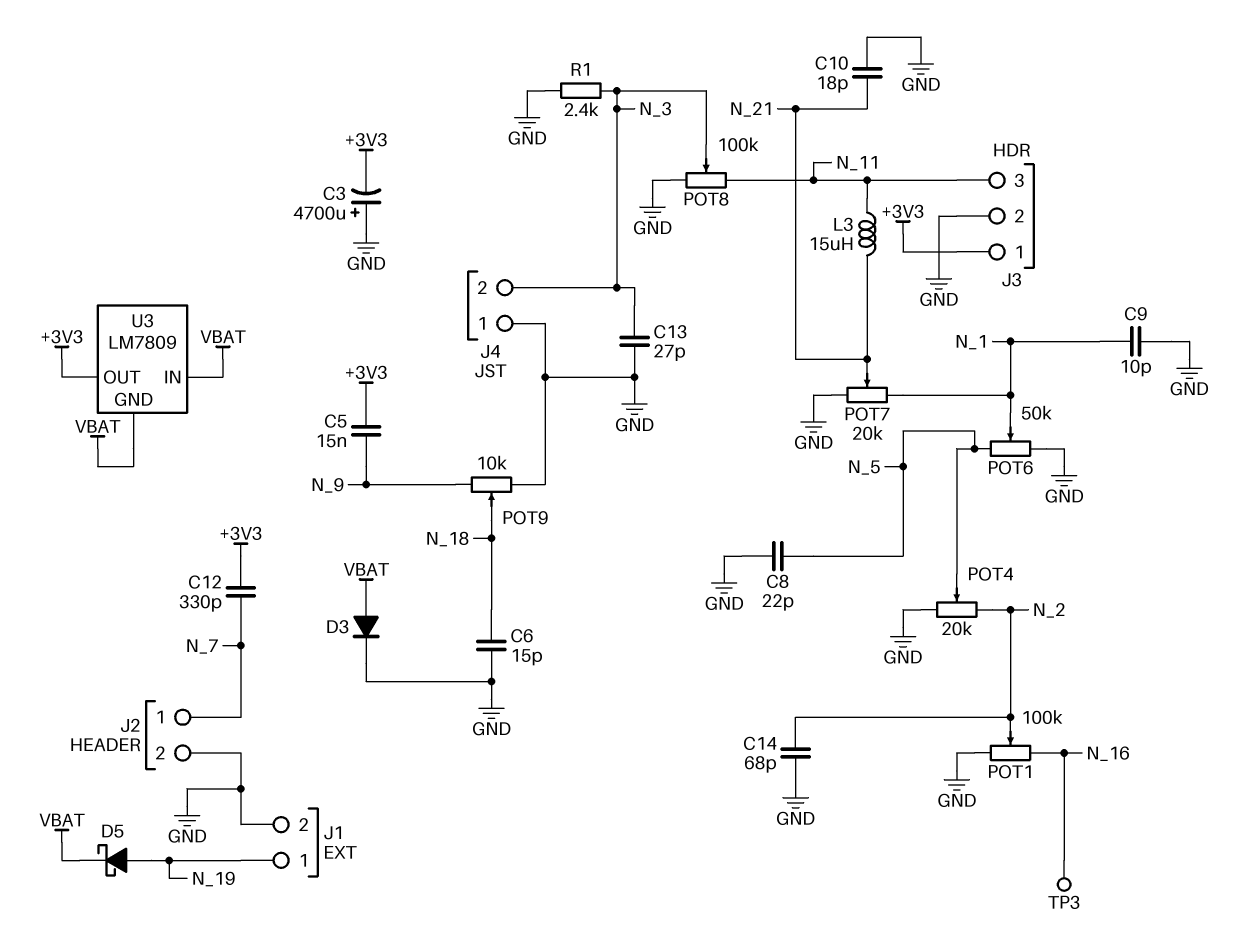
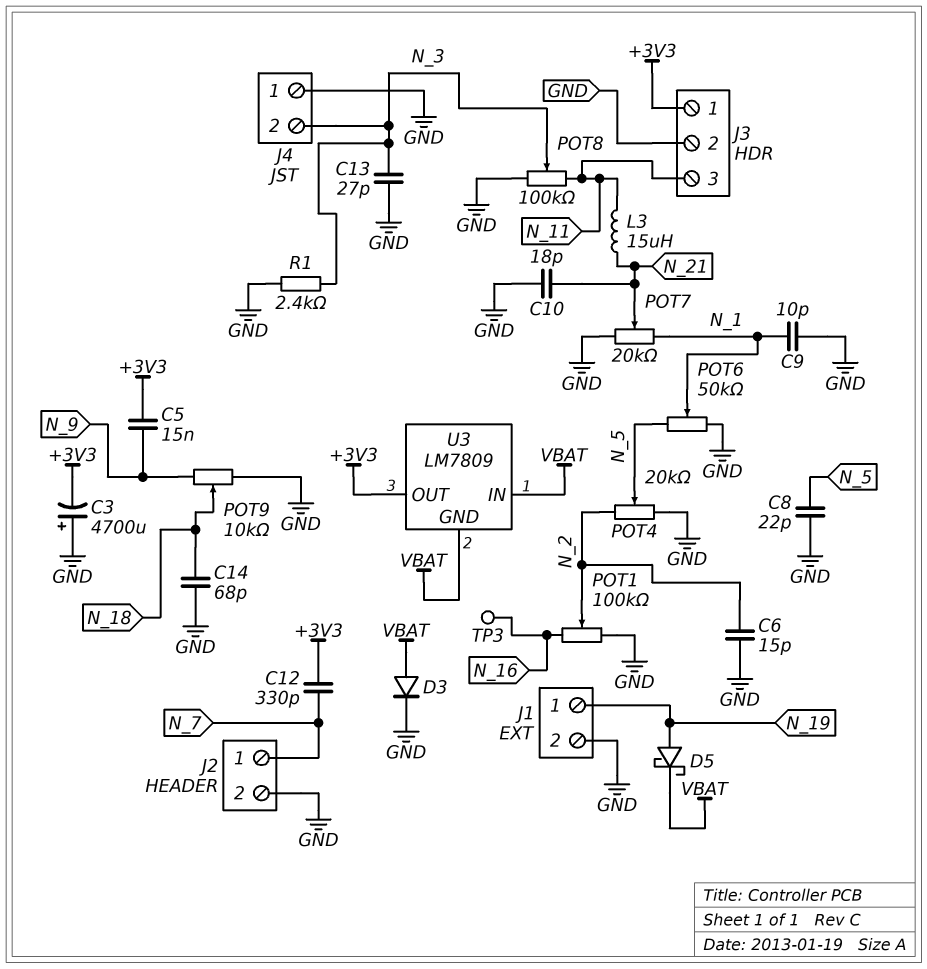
C6: 15pF (GND, N_18) -> 15pF (GND, N_2)
C14: 68pF (GND, N_2) -> 68pF (GND, N_18)

